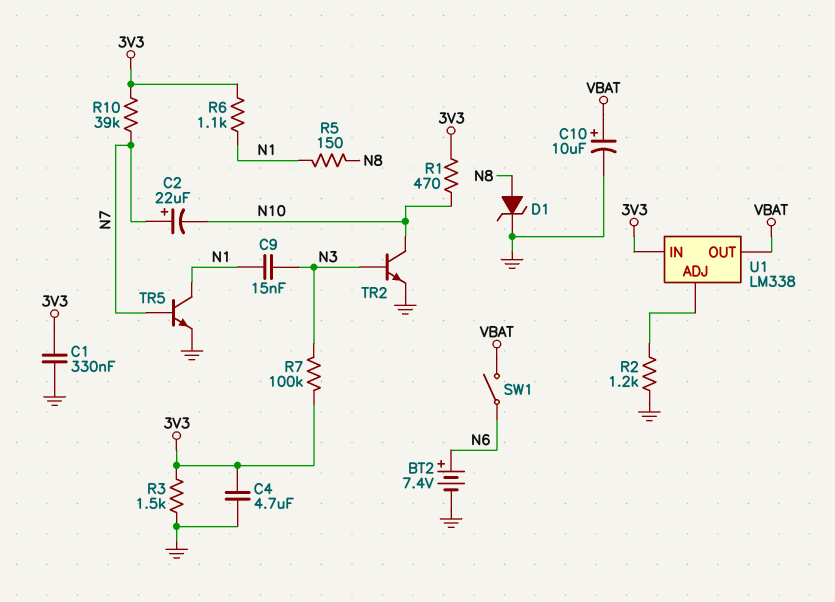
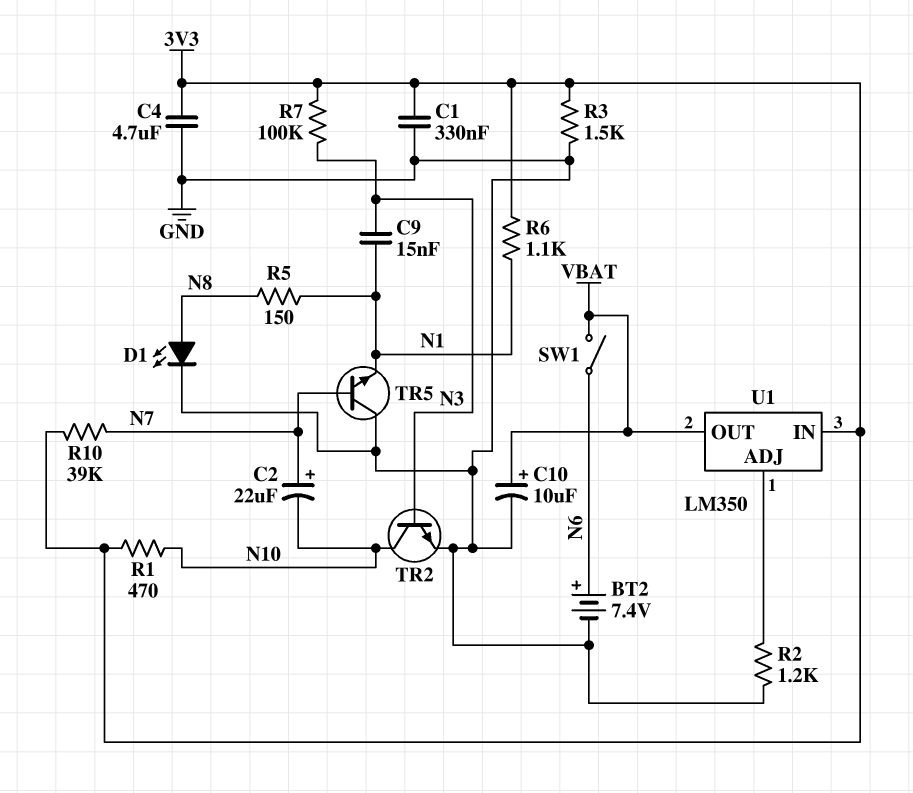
D1: zener (A N8, K GND) -> LED (A N8, K GND)
TR5: NPN (B N7, C N1, E GND) -> NPN (B N7, C GND, E N1)
U1: LM338 -> LM350

